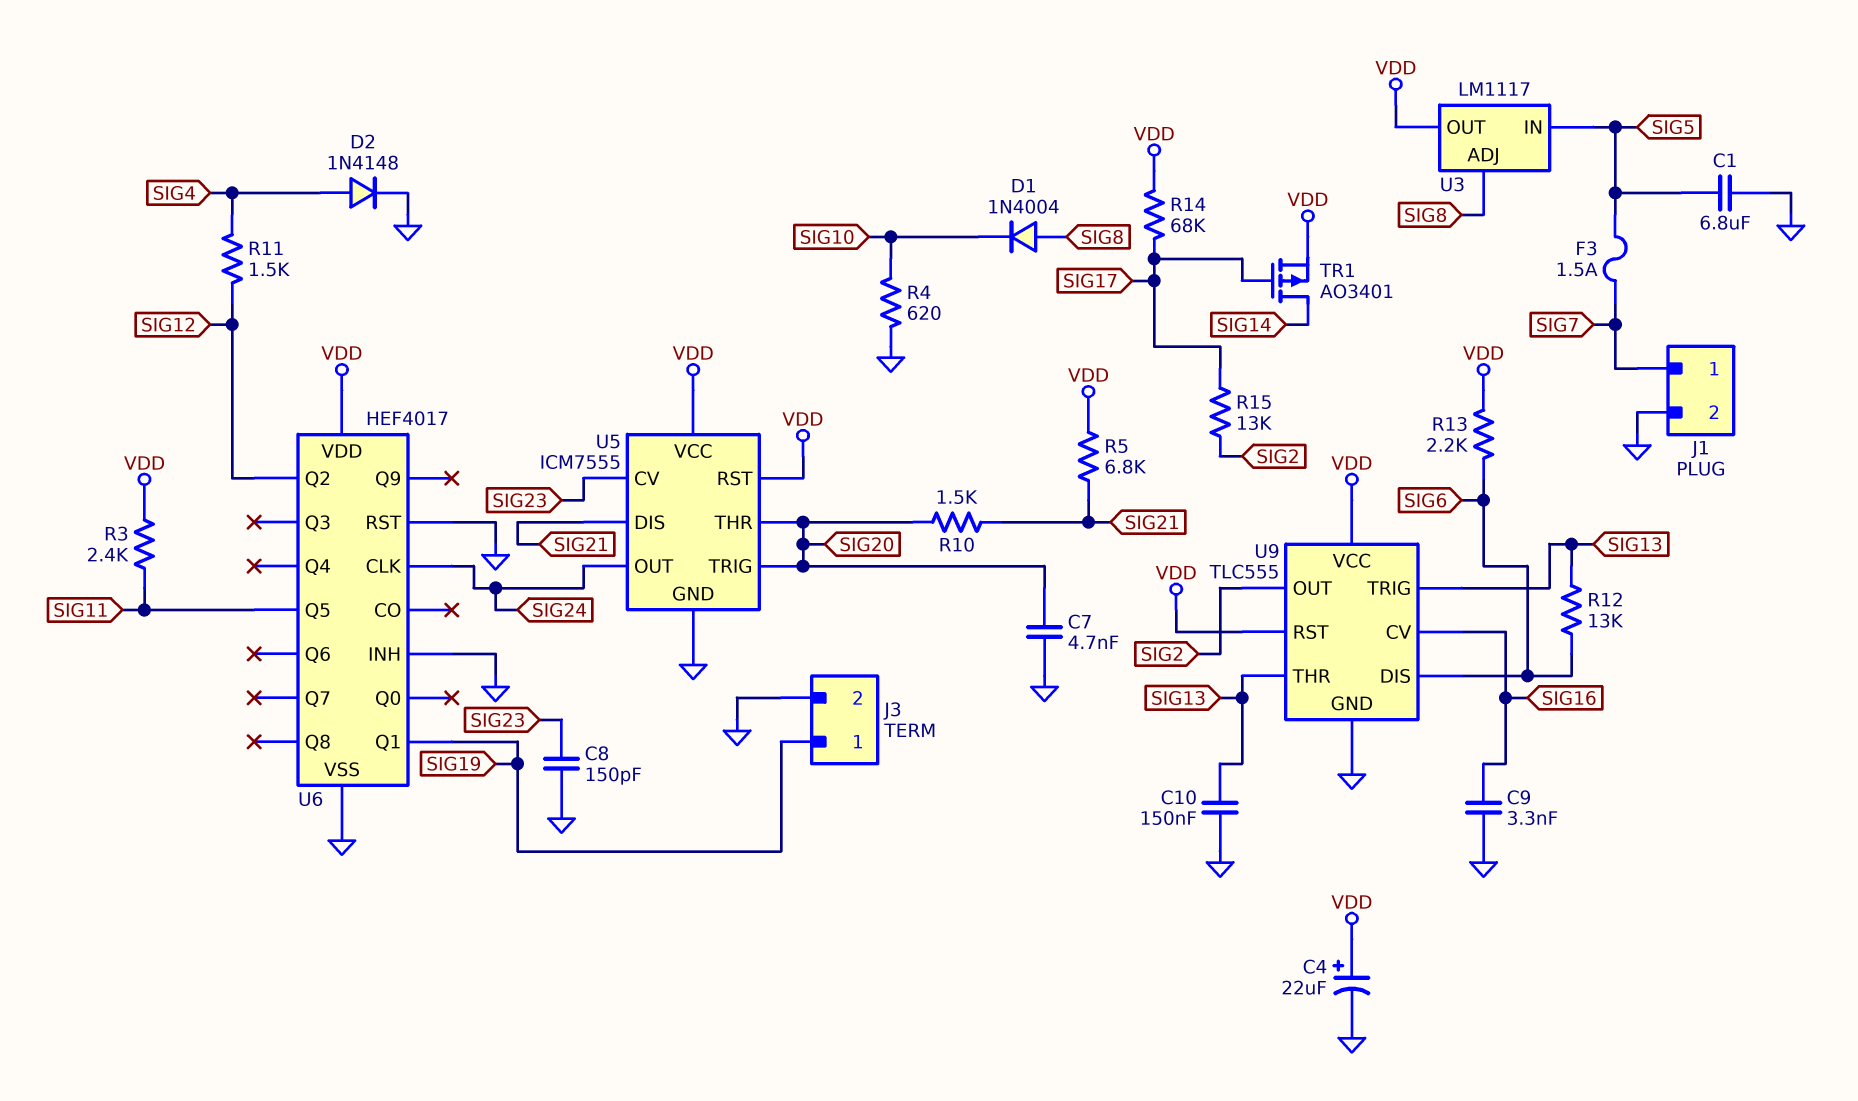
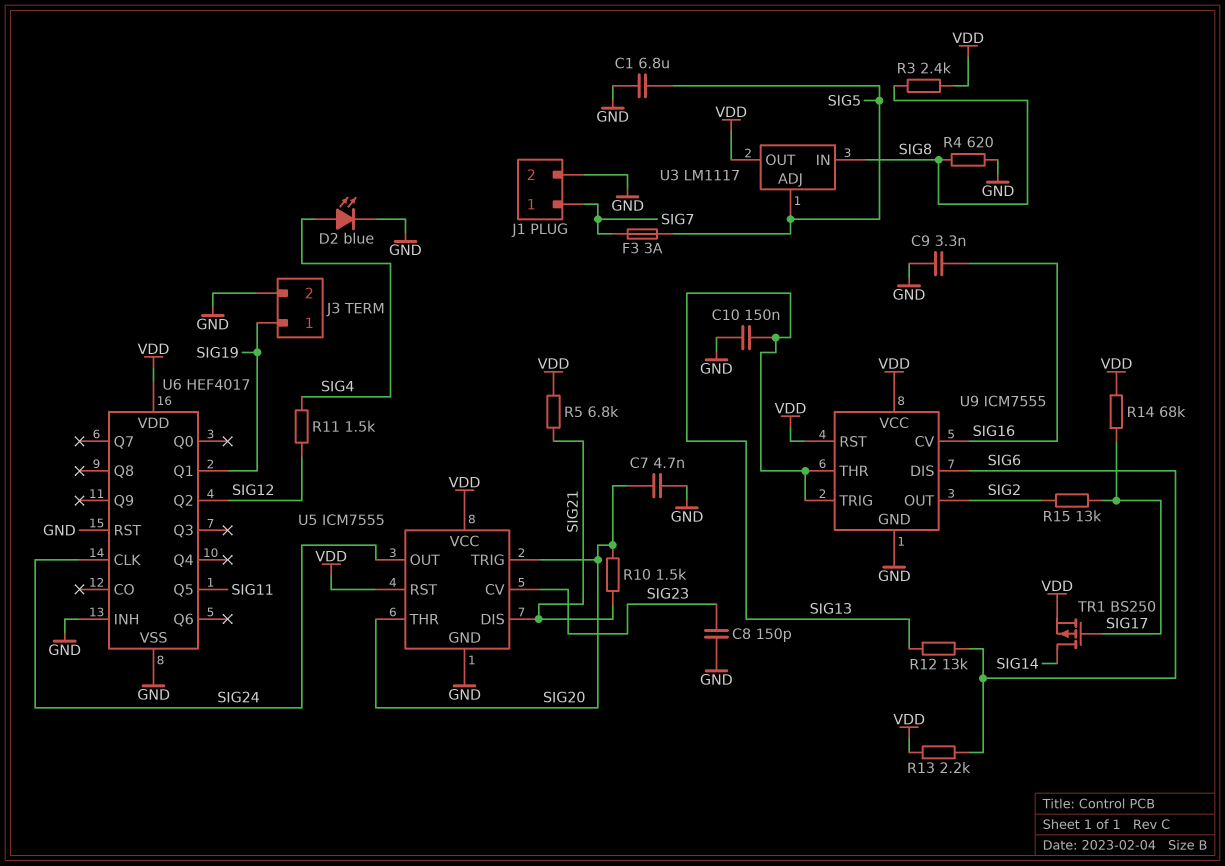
C4: 22uF (plus VDD, minus GND) -> none
D1: diode 1N4004 (A SIG8, K SIG10) -> none
D2: diode 1N4148 (A SIG4, K GND) -> LED blue (A SIG4, K GND)
F3: 1.5A (SIG5, SIG7) -> 3A (SIG5, SIG7)
R3: 2.4k (SIG11, VDD) -> 2.4k (SIG8, VDD)
R4: 620 (GND, SIG10) -> 620 (GND, SIG8)
TR1: PMOS AO3401 (G SIG17, D SIG14, S VDD) -> PMOS BS250 (G SIG17, D SIG14, S VDD)
U3 pin ADJ: SIG8 -> SIG5
U3 pin IN: SIG5 -> SIG8
U9: TLC555 -> ICM7555

